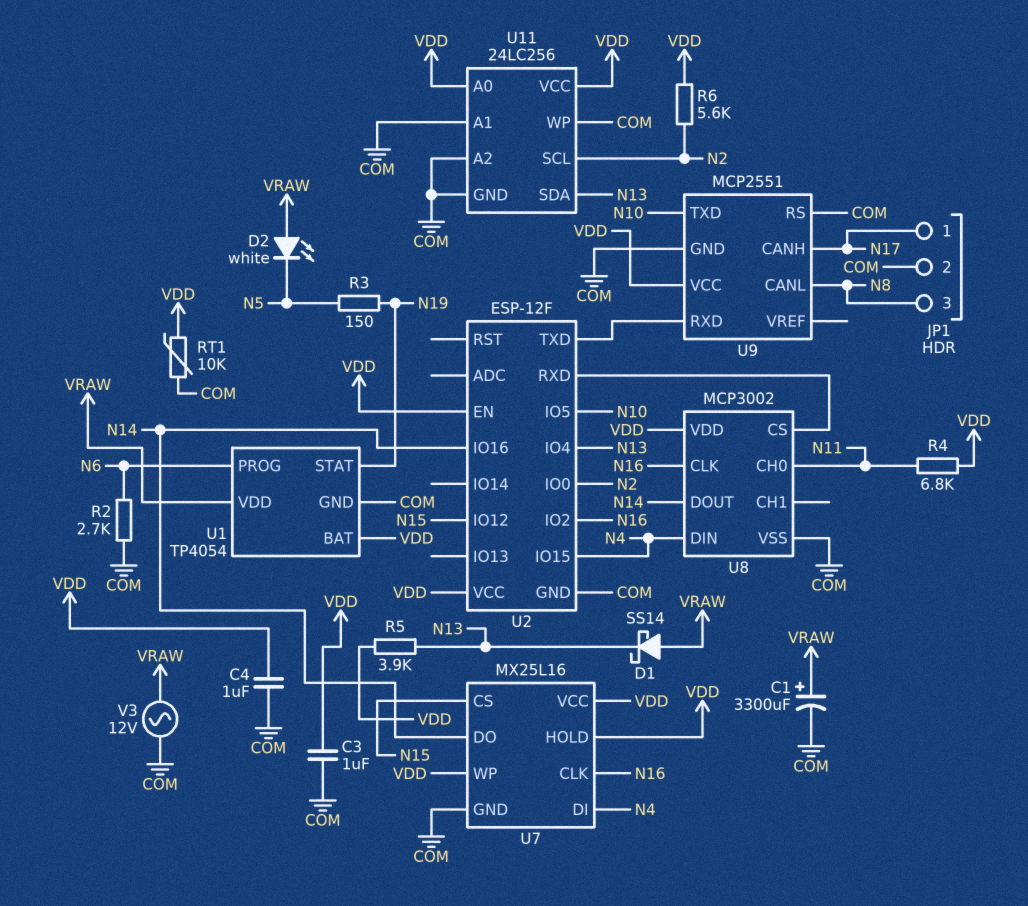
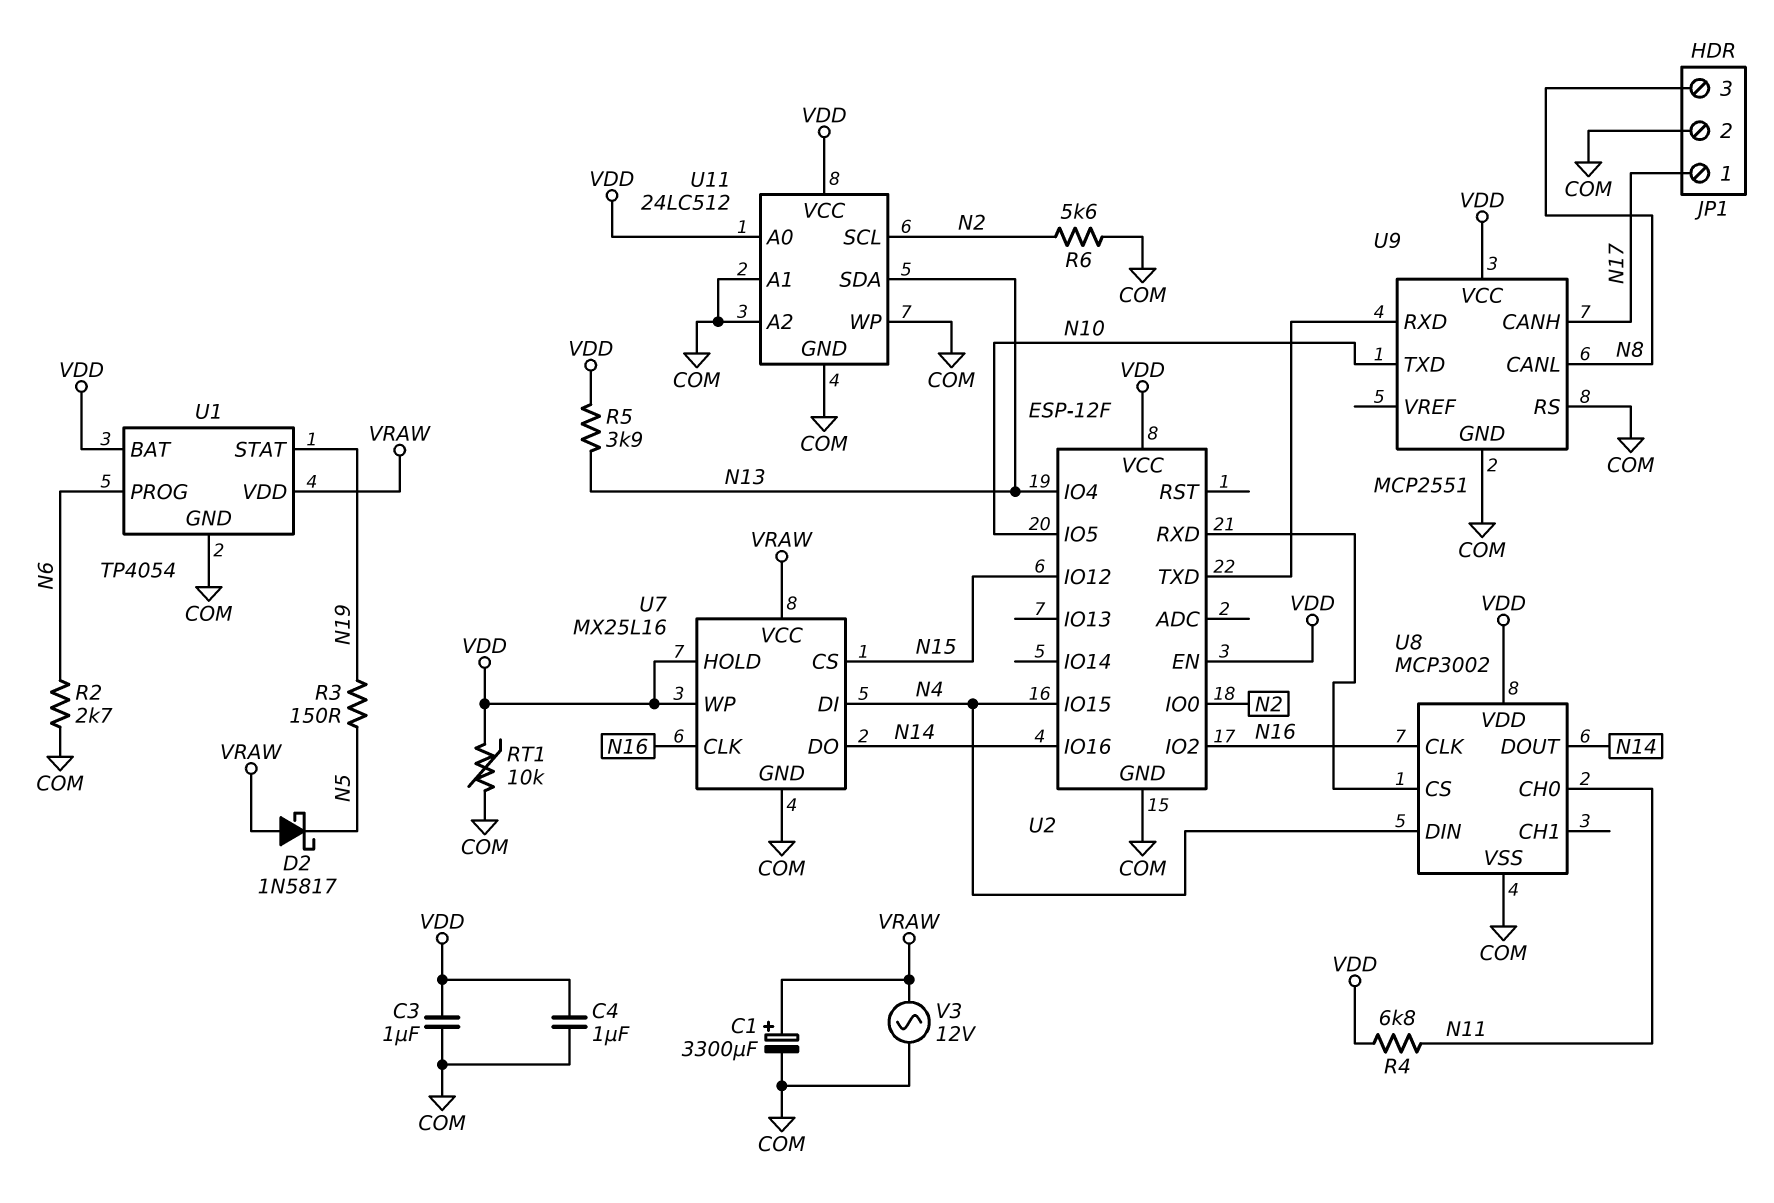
D1: schottky SS14 (A VRAW, K N13) -> none
D2: LED white (A VRAW, K N5) -> schottky 1N5817 (A VRAW, K N5)
R6: 5.6k (N2, VDD) -> 5.6k (COM, N2)
U7 pin VCC: VDD -> VRAW
U11: 24LC256 -> 24LC512

